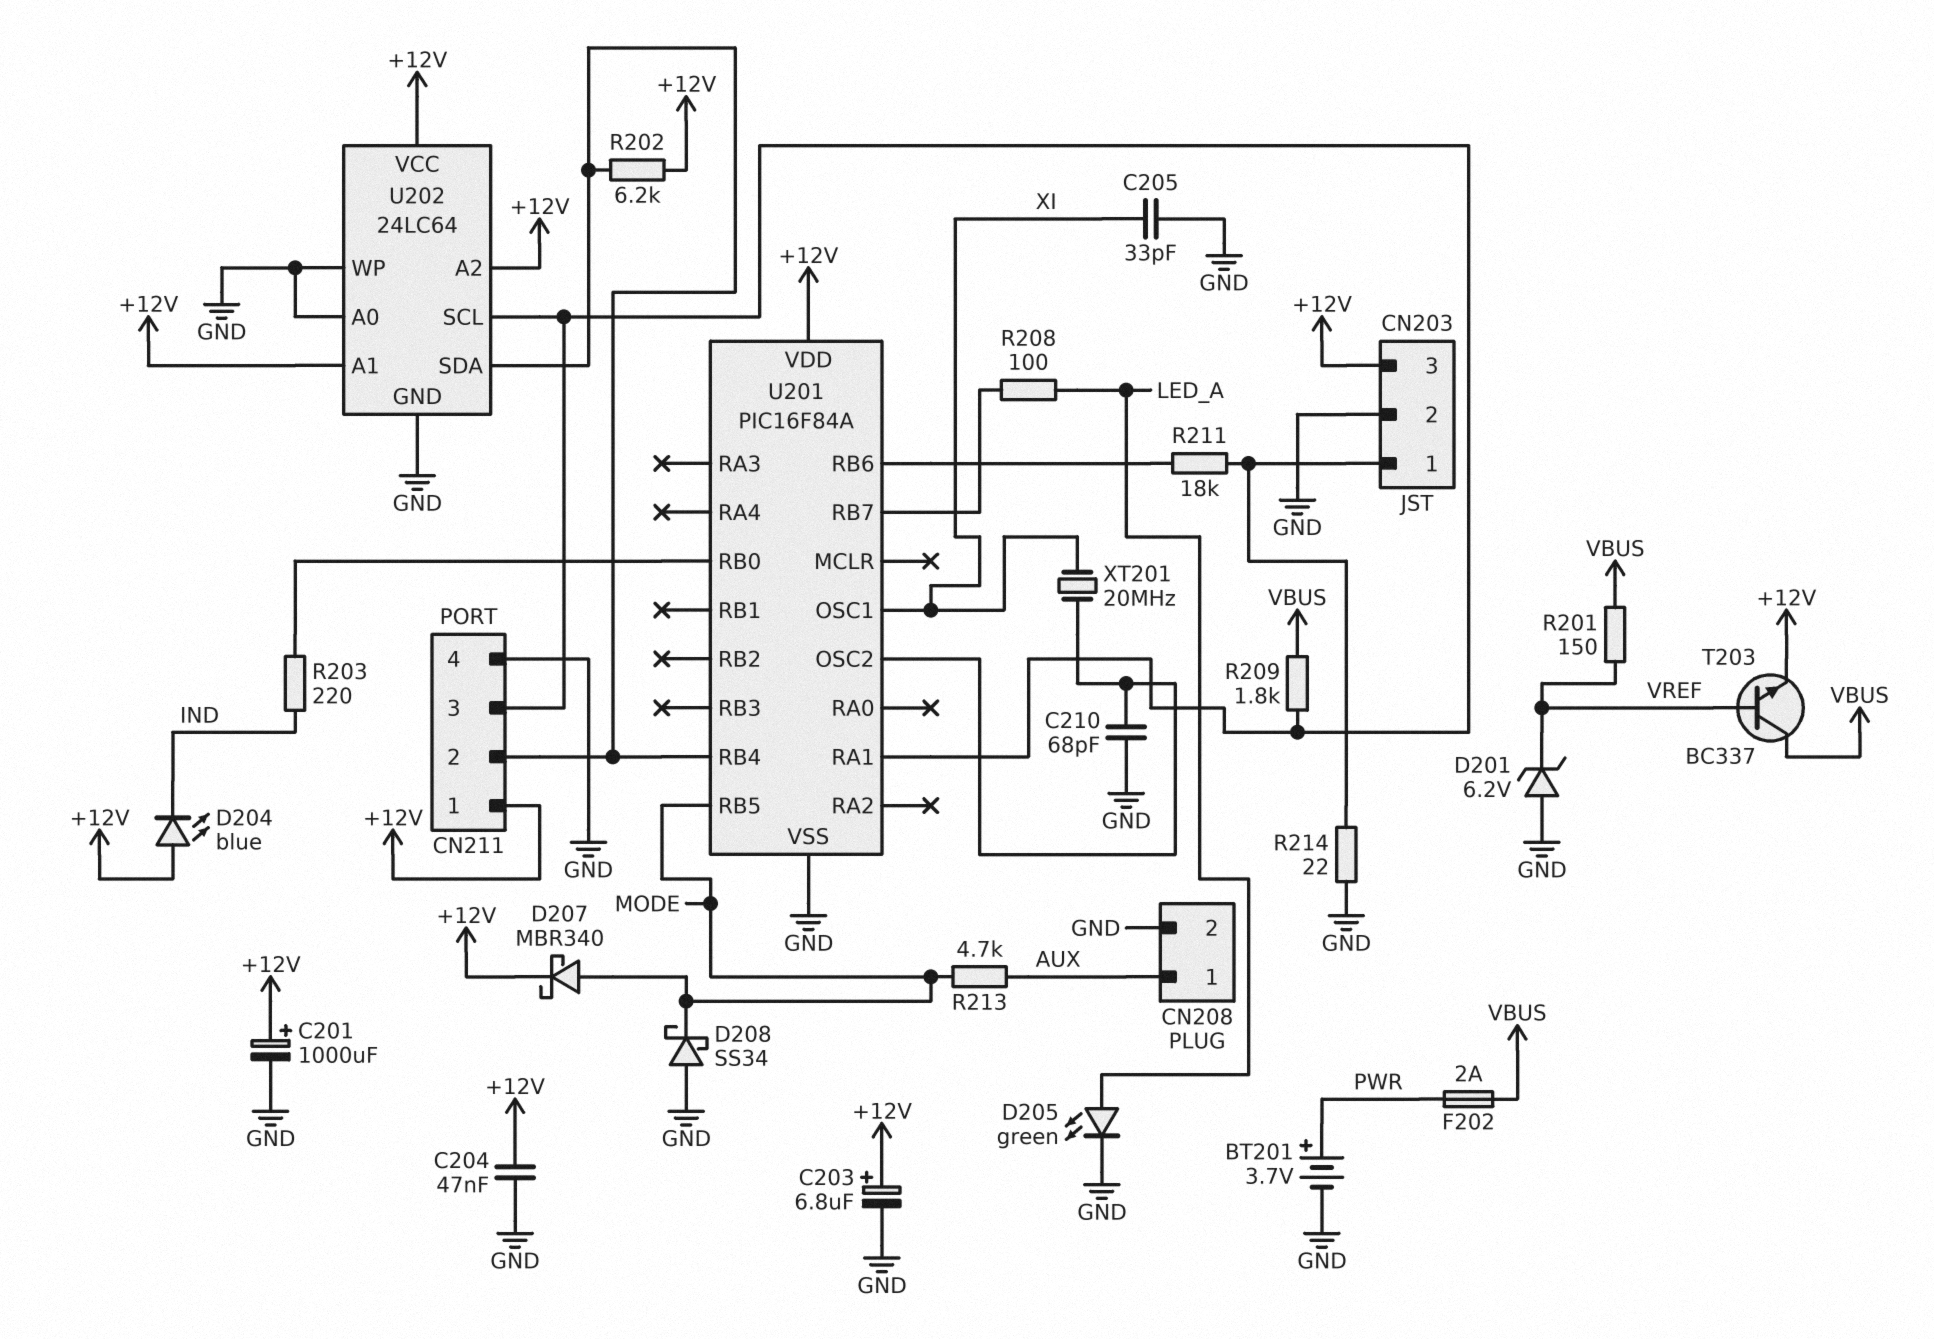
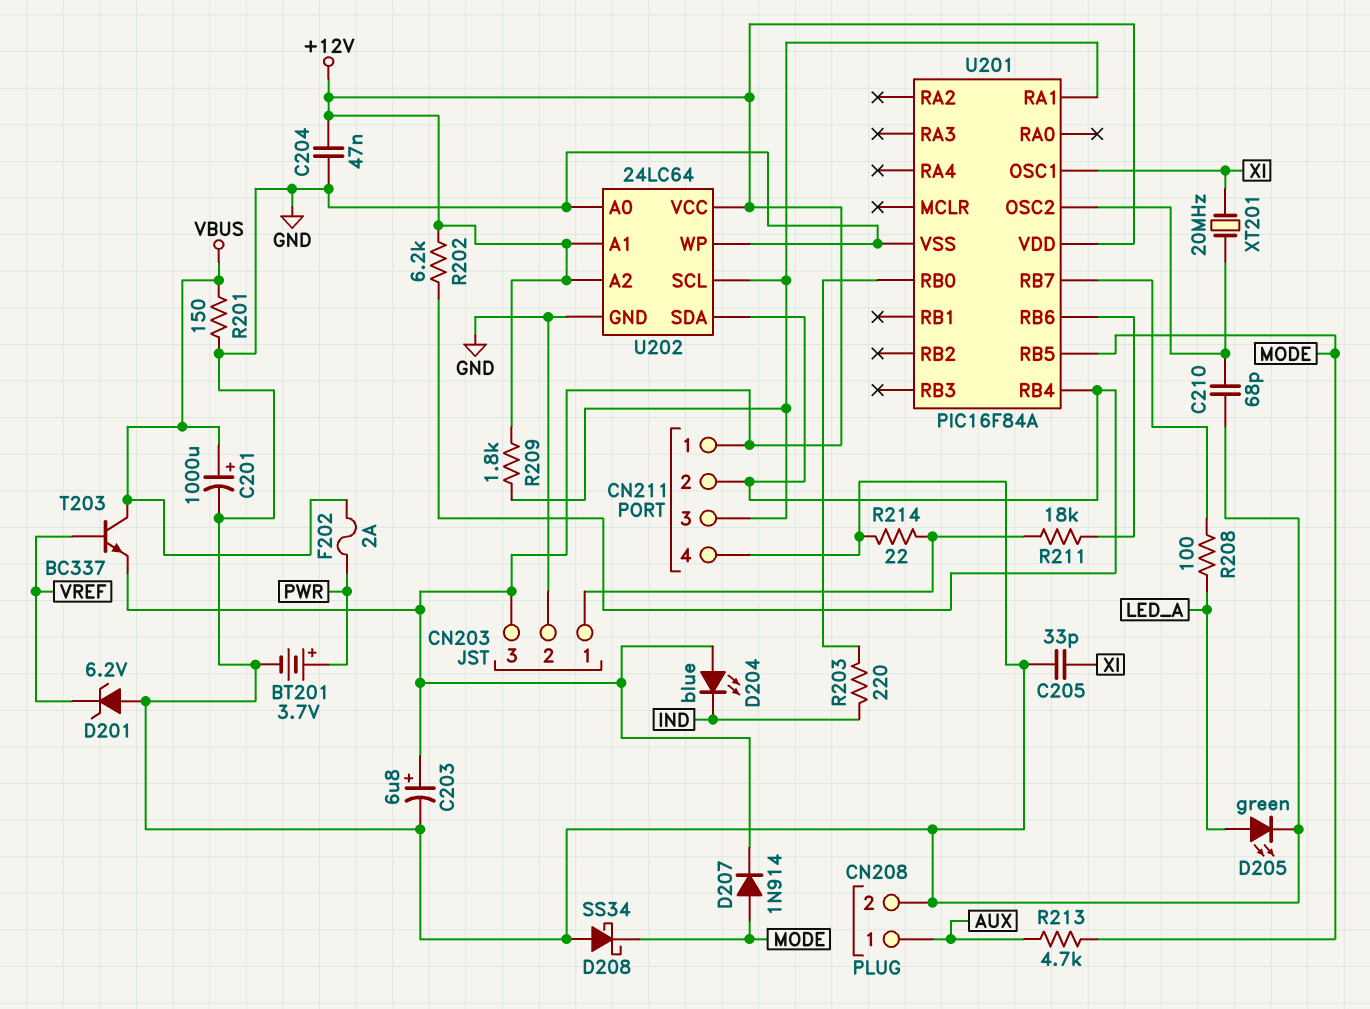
C201: 1000uF (plus +12V, minus GND) -> 1000uF (plus VBUS, minus GND)
D207: schottky MBR340 (A MODE, K +12V) -> diode 1N914 (A MODE, K +12V)
R201: 150 (VBUS, VREF) -> 150 (GND, VBUS)
R209: 1.8k (CN211/3, VBUS) -> 1.8k (+12V, CN211/3)

